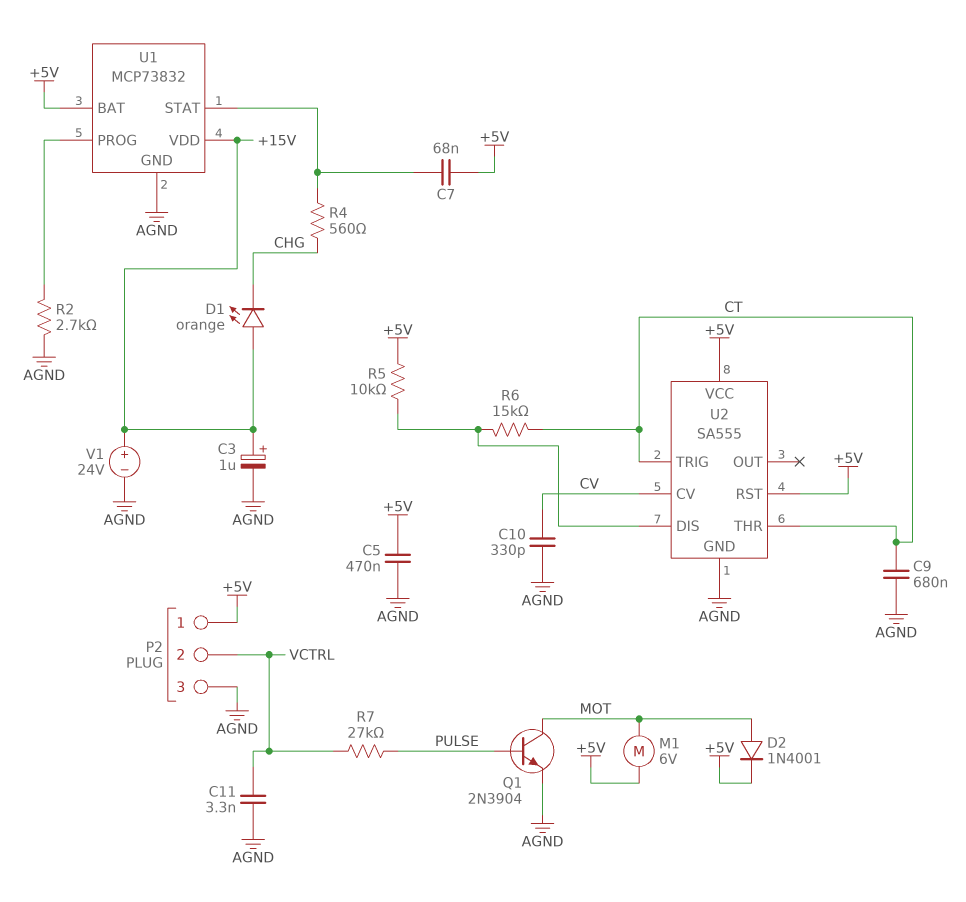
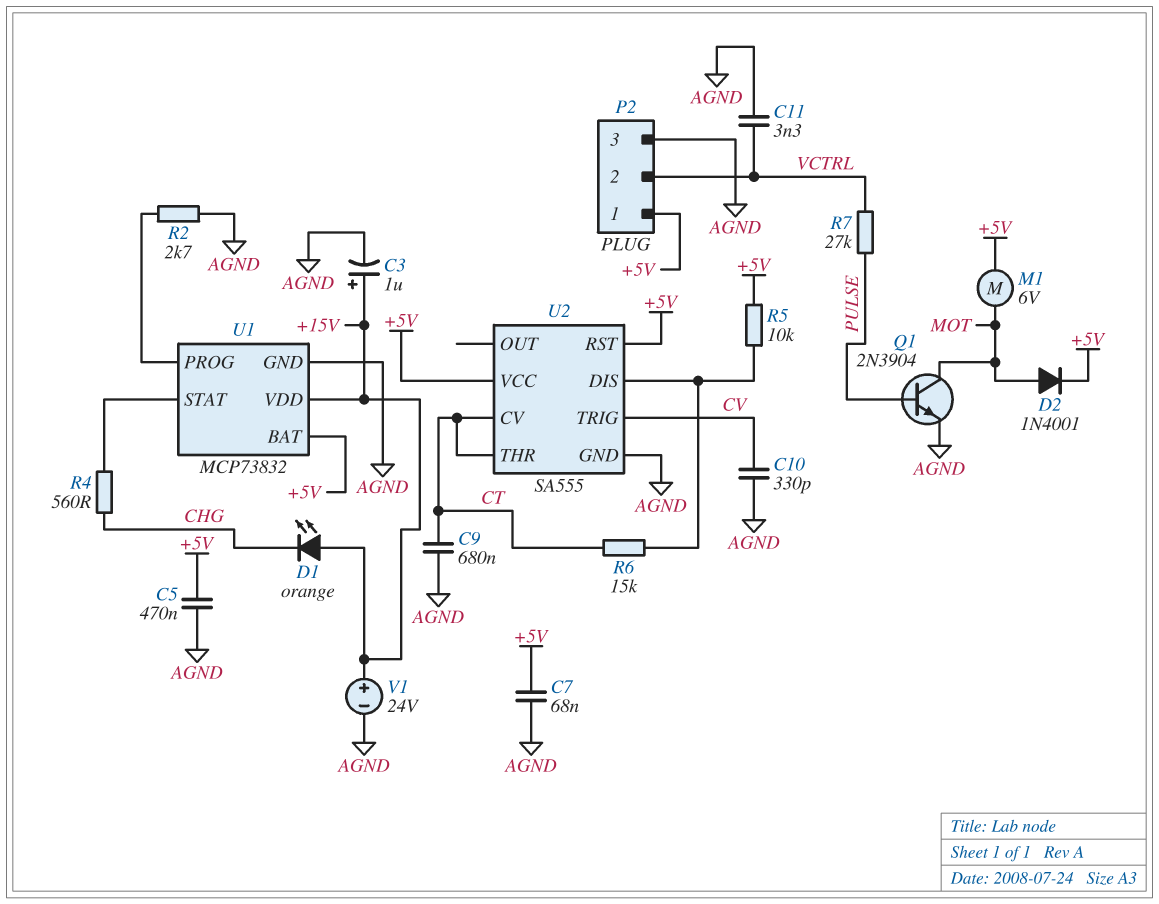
C7: 68nF (+5V, U1/STAT) -> 68nF (+5V, AGND)
U2 pin CV: CV -> CT
U2 pin TRIG: CT -> CV

